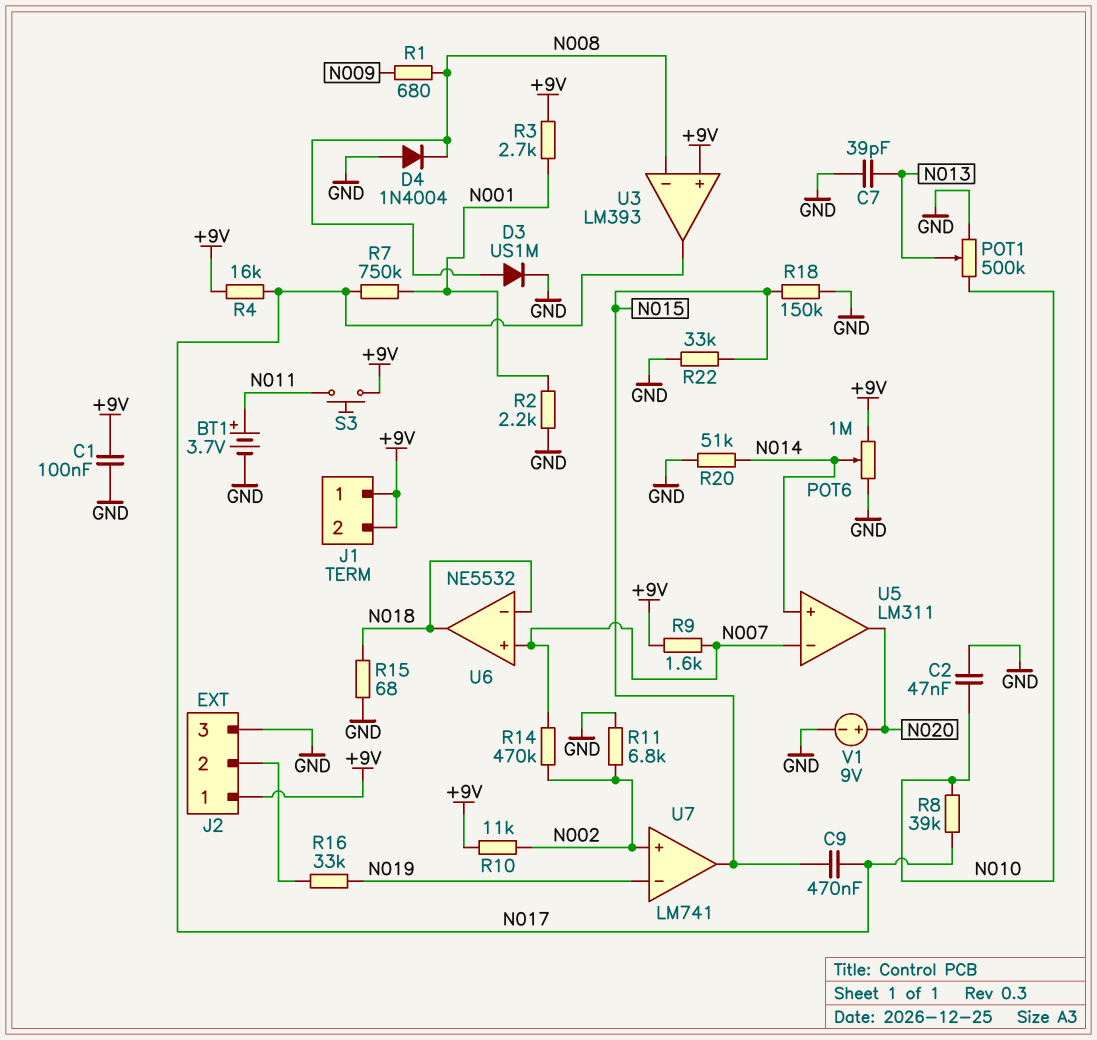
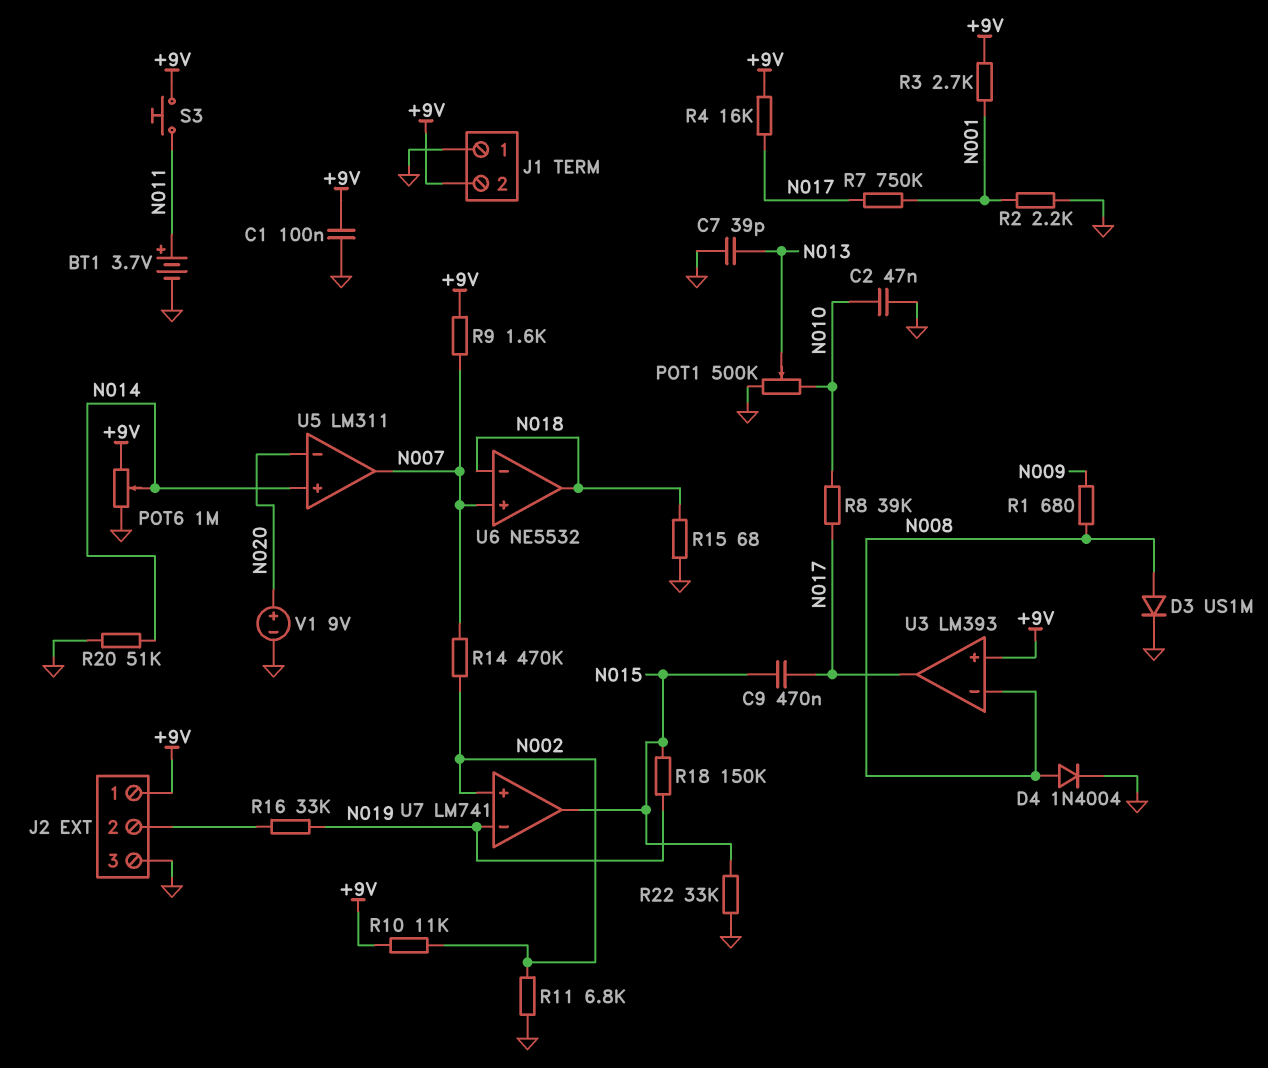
D4: diode 1N4004 (A GND, K N008) -> diode 1N4004 (A N008, K GND)
J1 pin 1: +9V -> GND
R18: 150k (GND, N015) -> 150k (N015, N019)
U5 pin in-: N007 -> N020
U5 pin out: N020 -> N007

